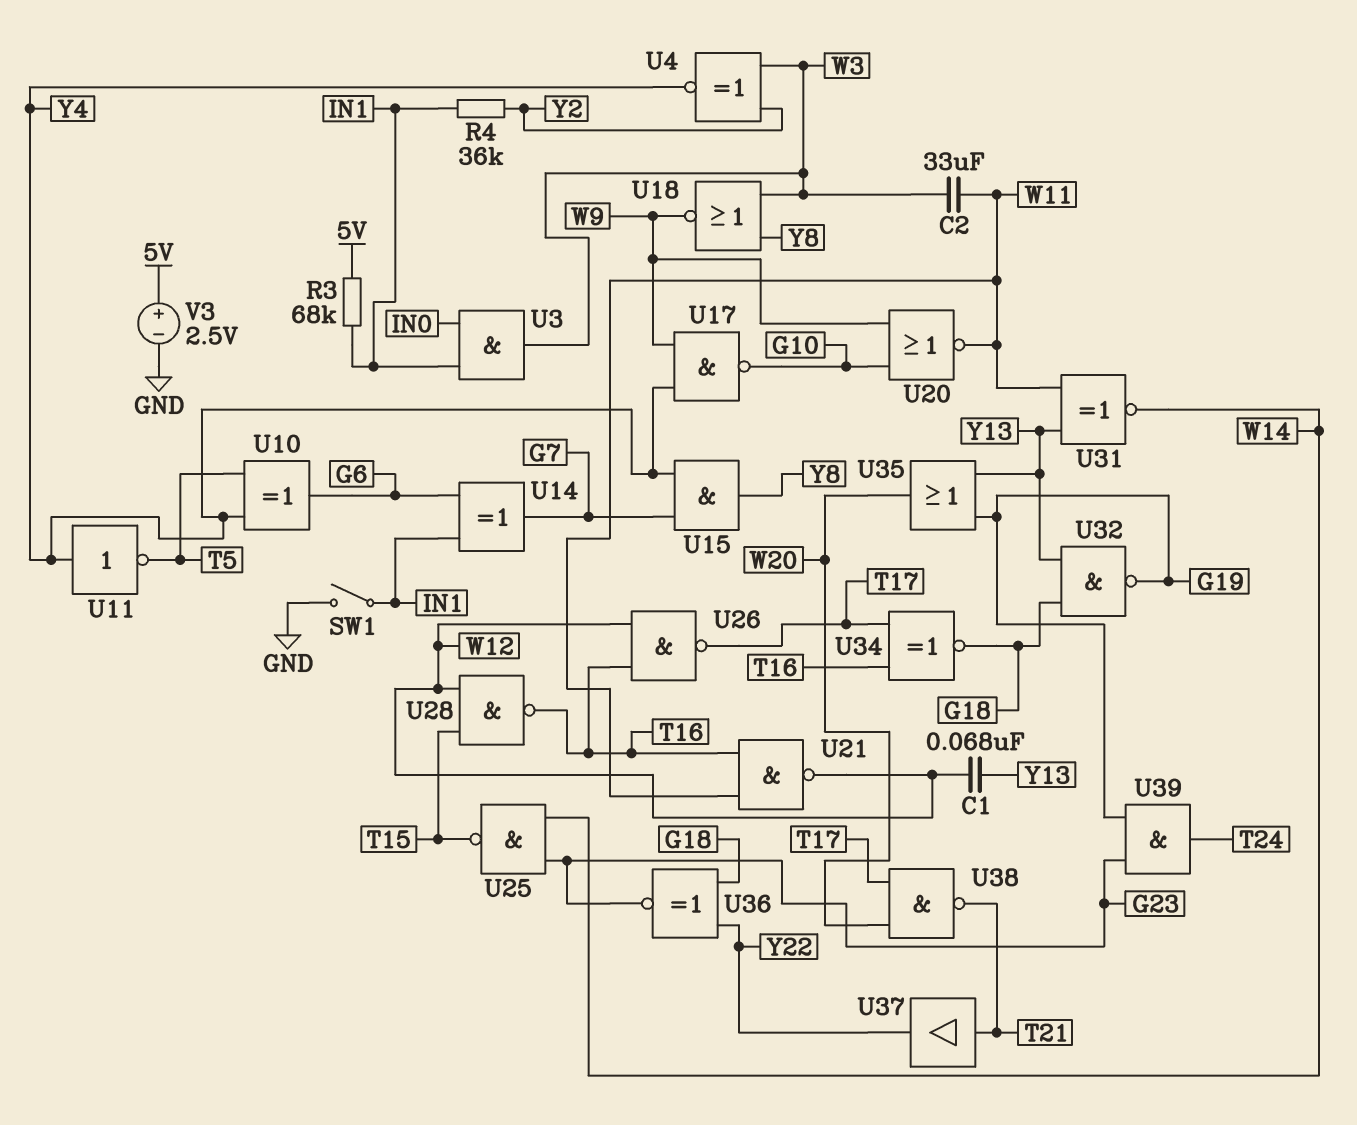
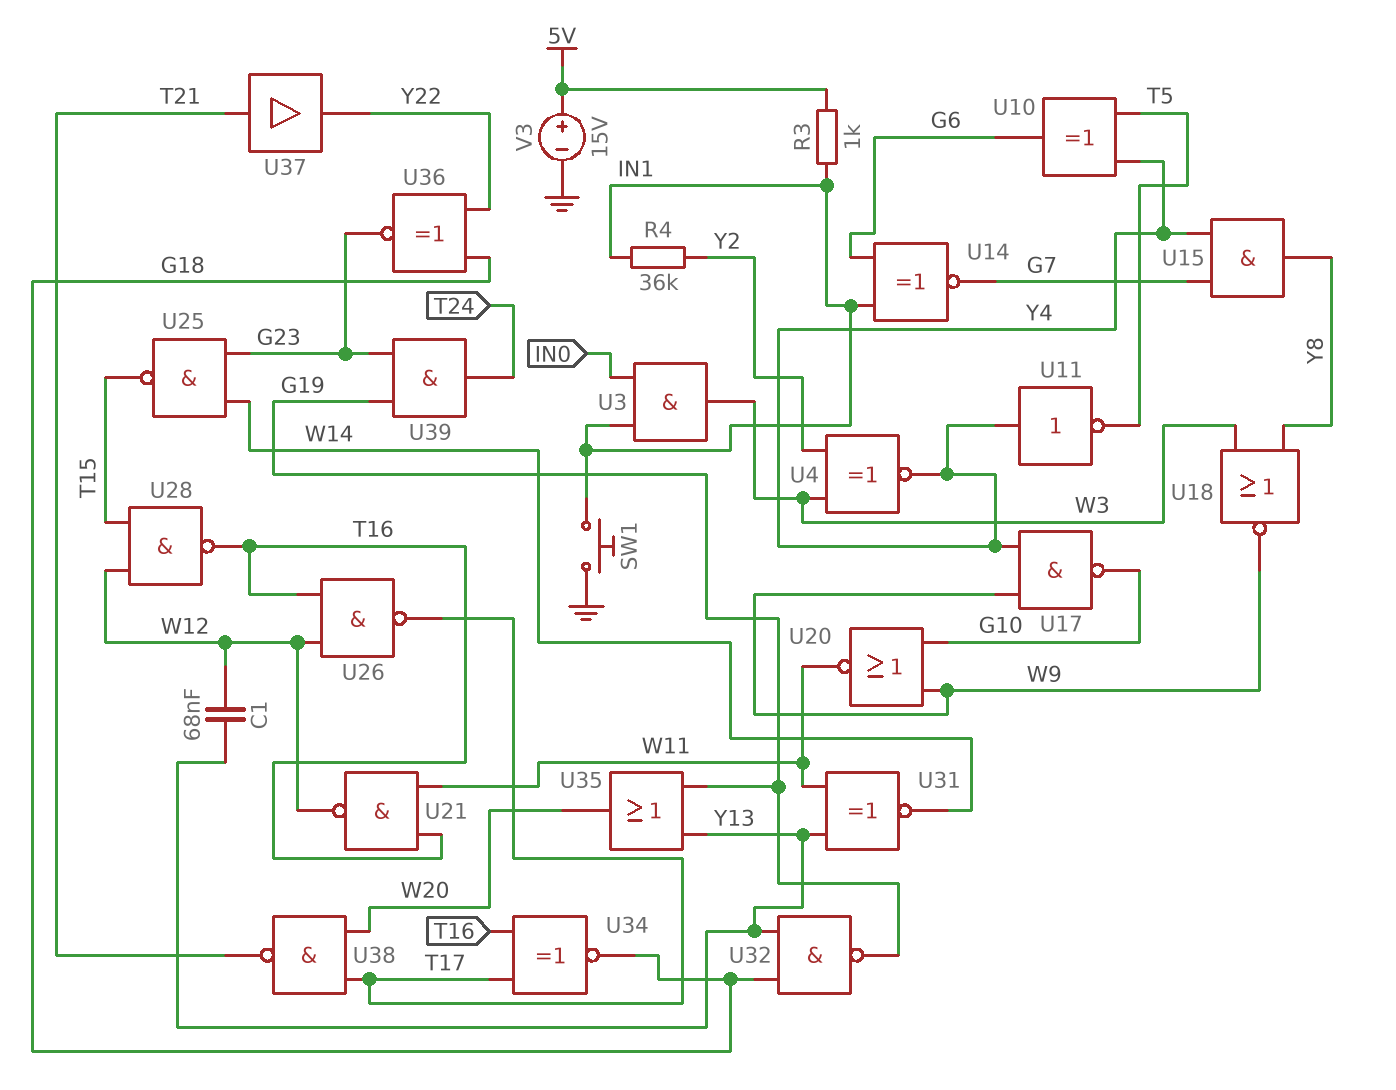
C2: 33uF (W3, W11) -> none
R3: 68k (5V, IN1) -> 1k (5V, IN1)
SW1: switch (GND, IN1) -> button (GND, IN1)
U14: XOR (in G6, in IN1, out G7) -> XNOR (in G6, in IN1, out G7)
V3: 2.5V (plus 5V, minus GND) -> 15V (plus 5V, minus GND)

